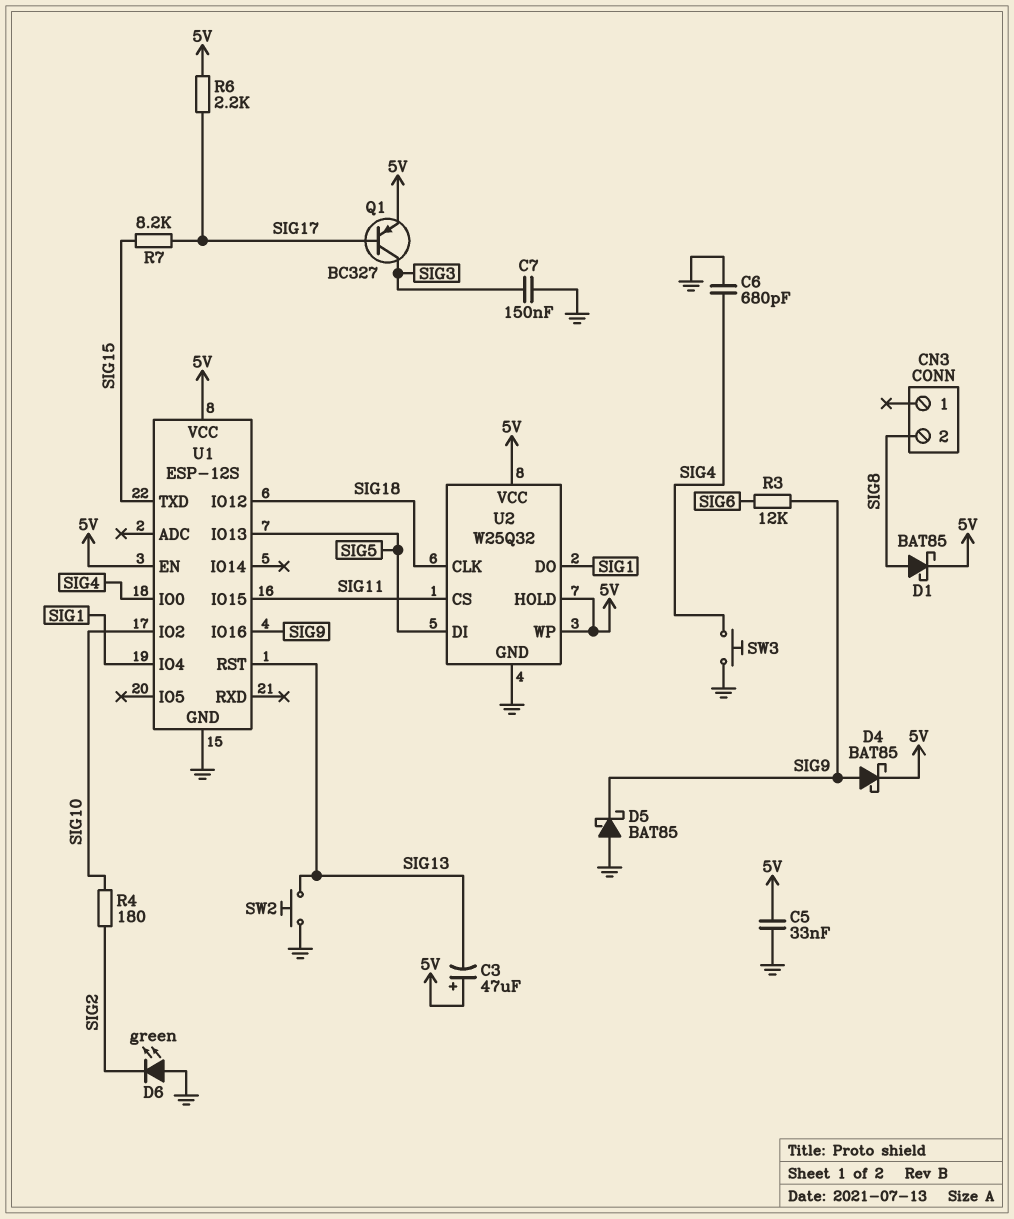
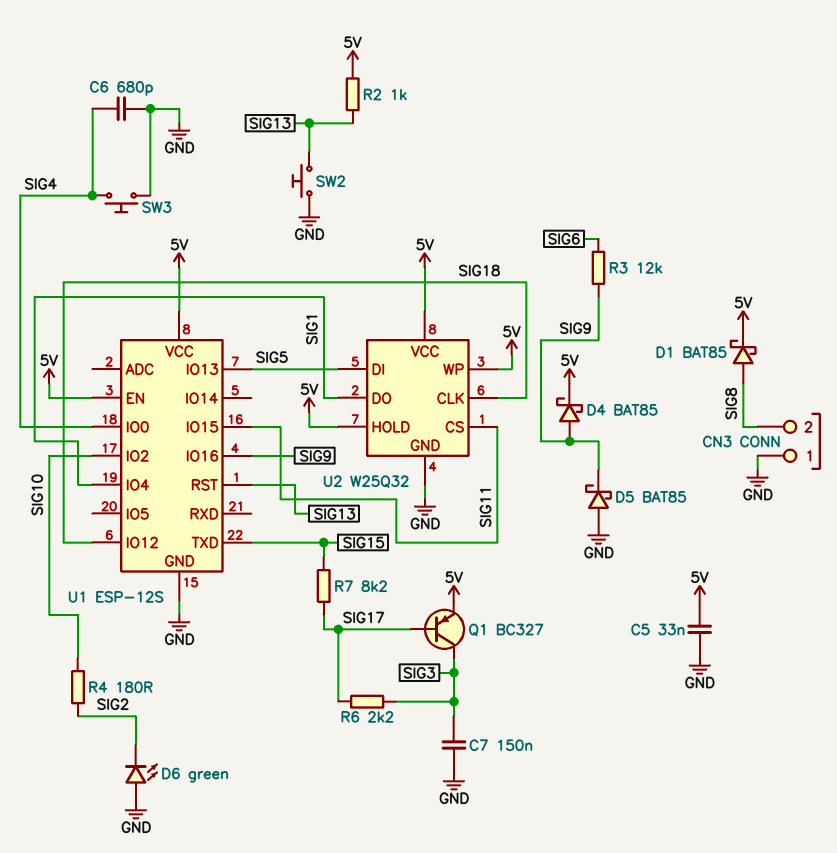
C3: 47uF (plus 5V, minus SIG13) -> none
CN3 pin 1: none -> GND
R2: none -> 1k (5V, SIG13)
R6: 2.2k (5V, SIG17) -> 2.2k (SIG3, SIG17)

